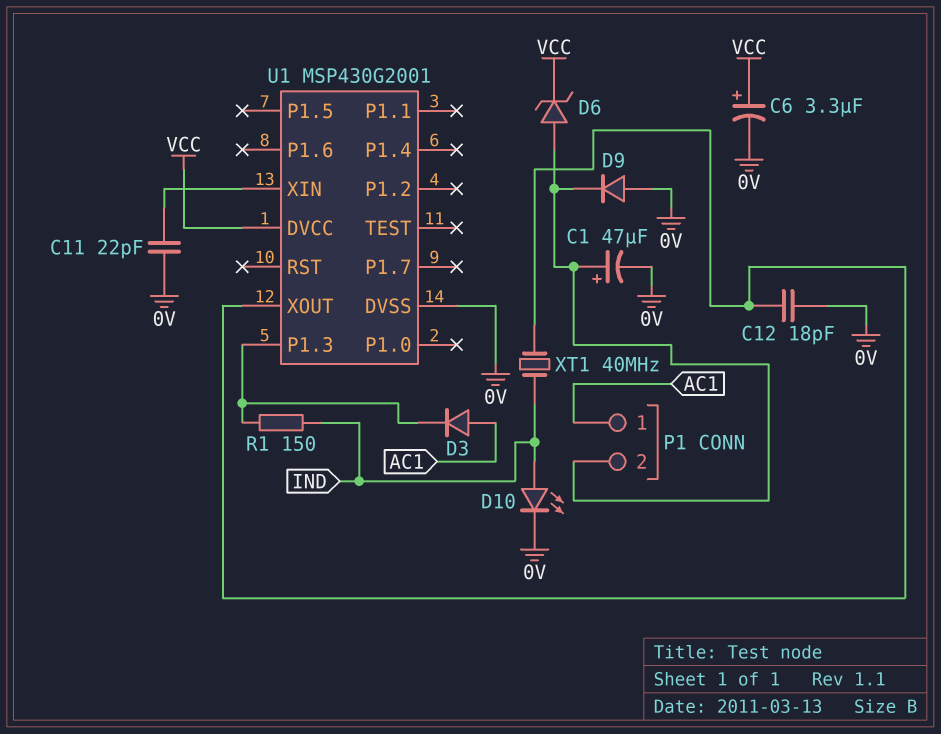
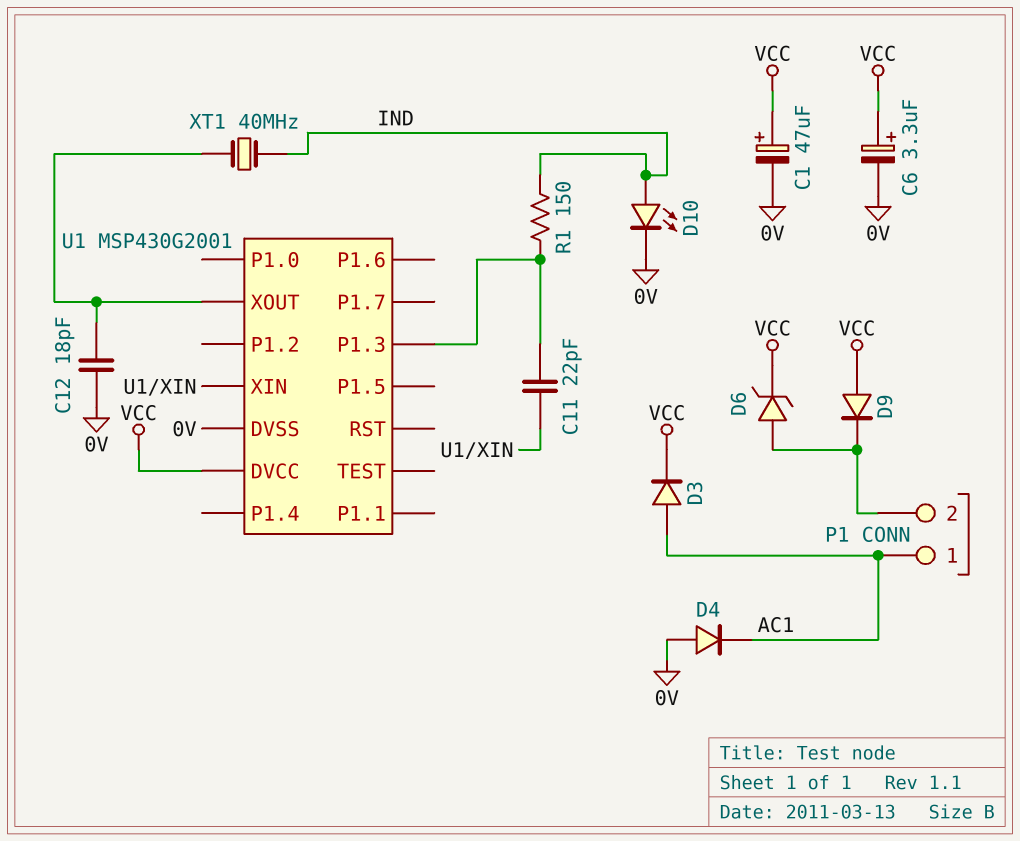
C1: 47uF (plus P1/2, minus 0V) -> 47uF (plus VCC, minus 0V)
C11: 22pF (0V, U1/XIN) -> 22pF (U1/P1.3, U1/XIN)
D3: diode (A AC1, K U1/P1.3) -> diode (A AC1, K VCC)
D4: none -> diode (A 0V, K AC1)
D9: diode (A 0V, K P1/2) -> diode (A VCC, K P1/2)

